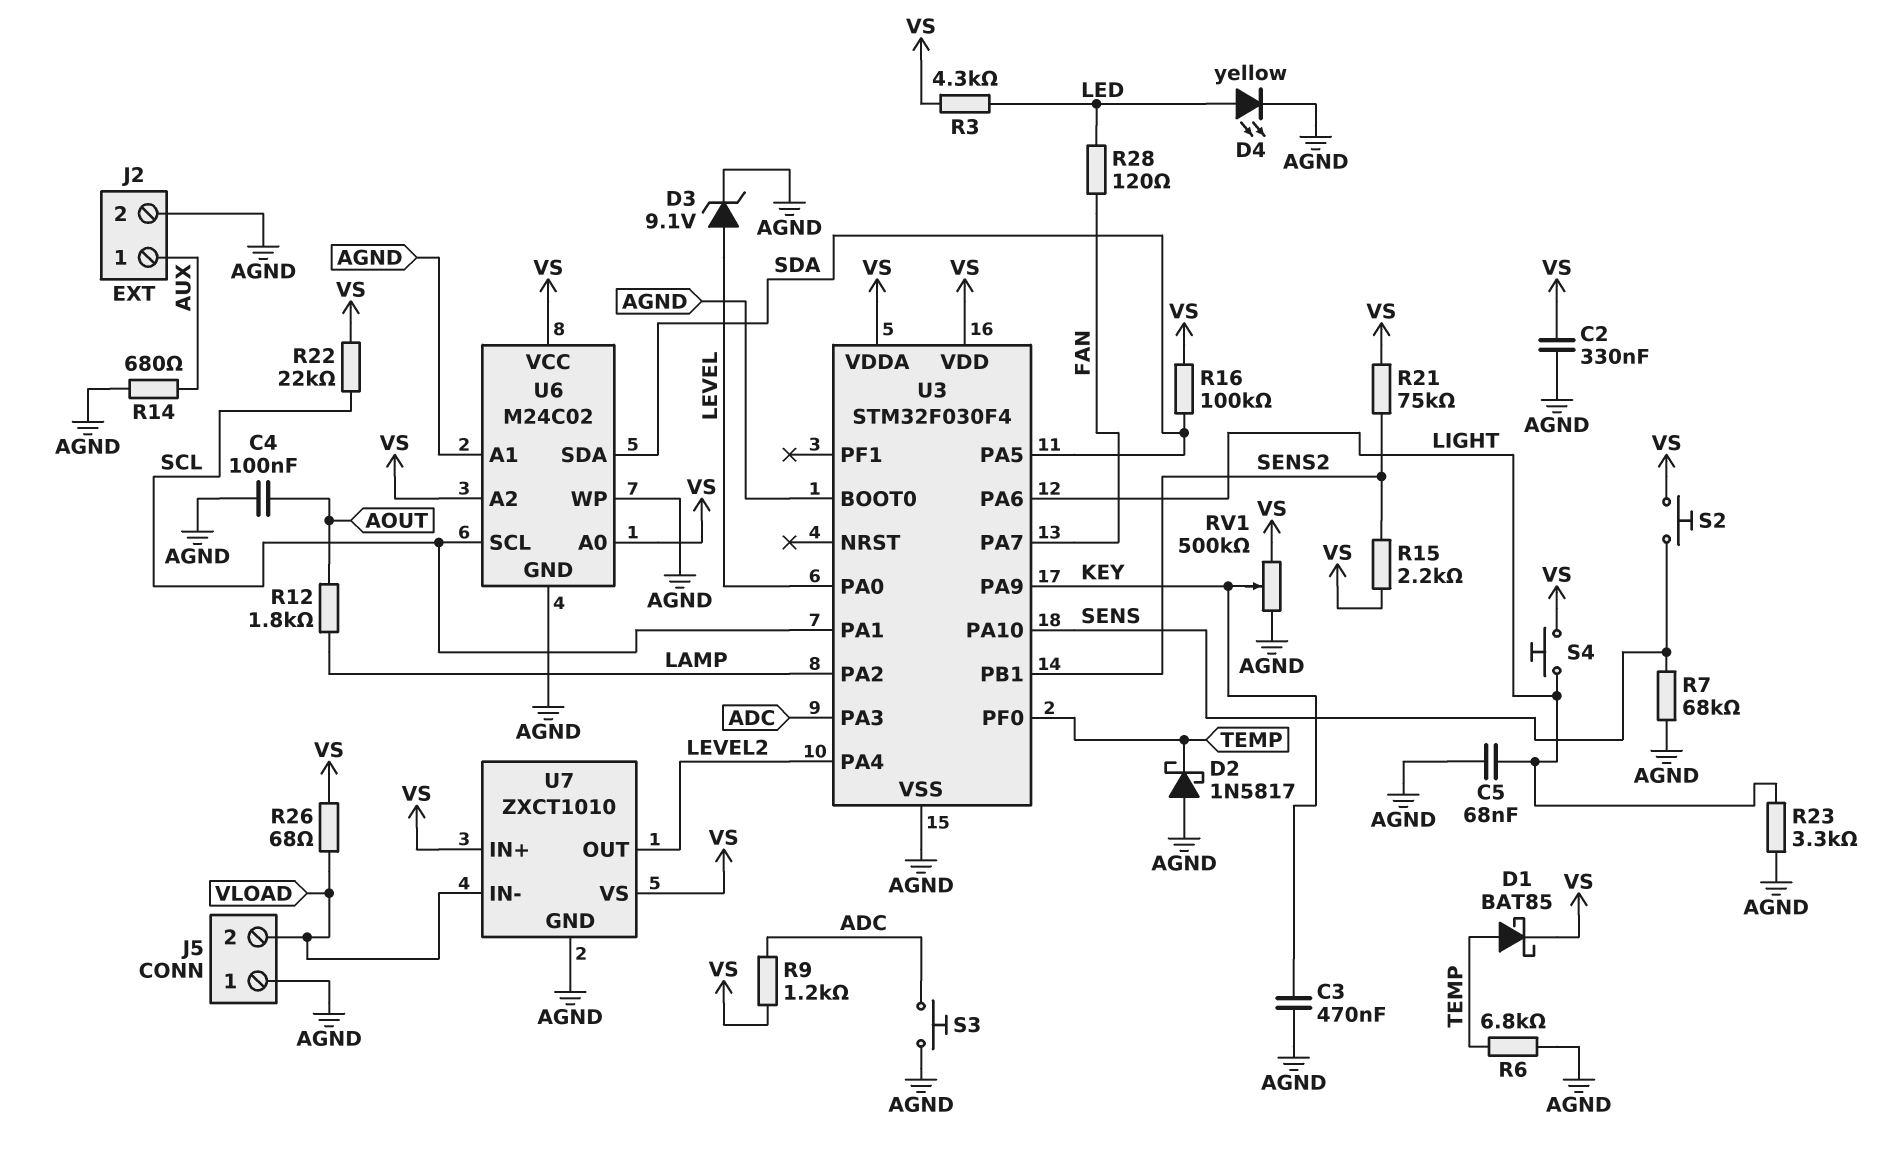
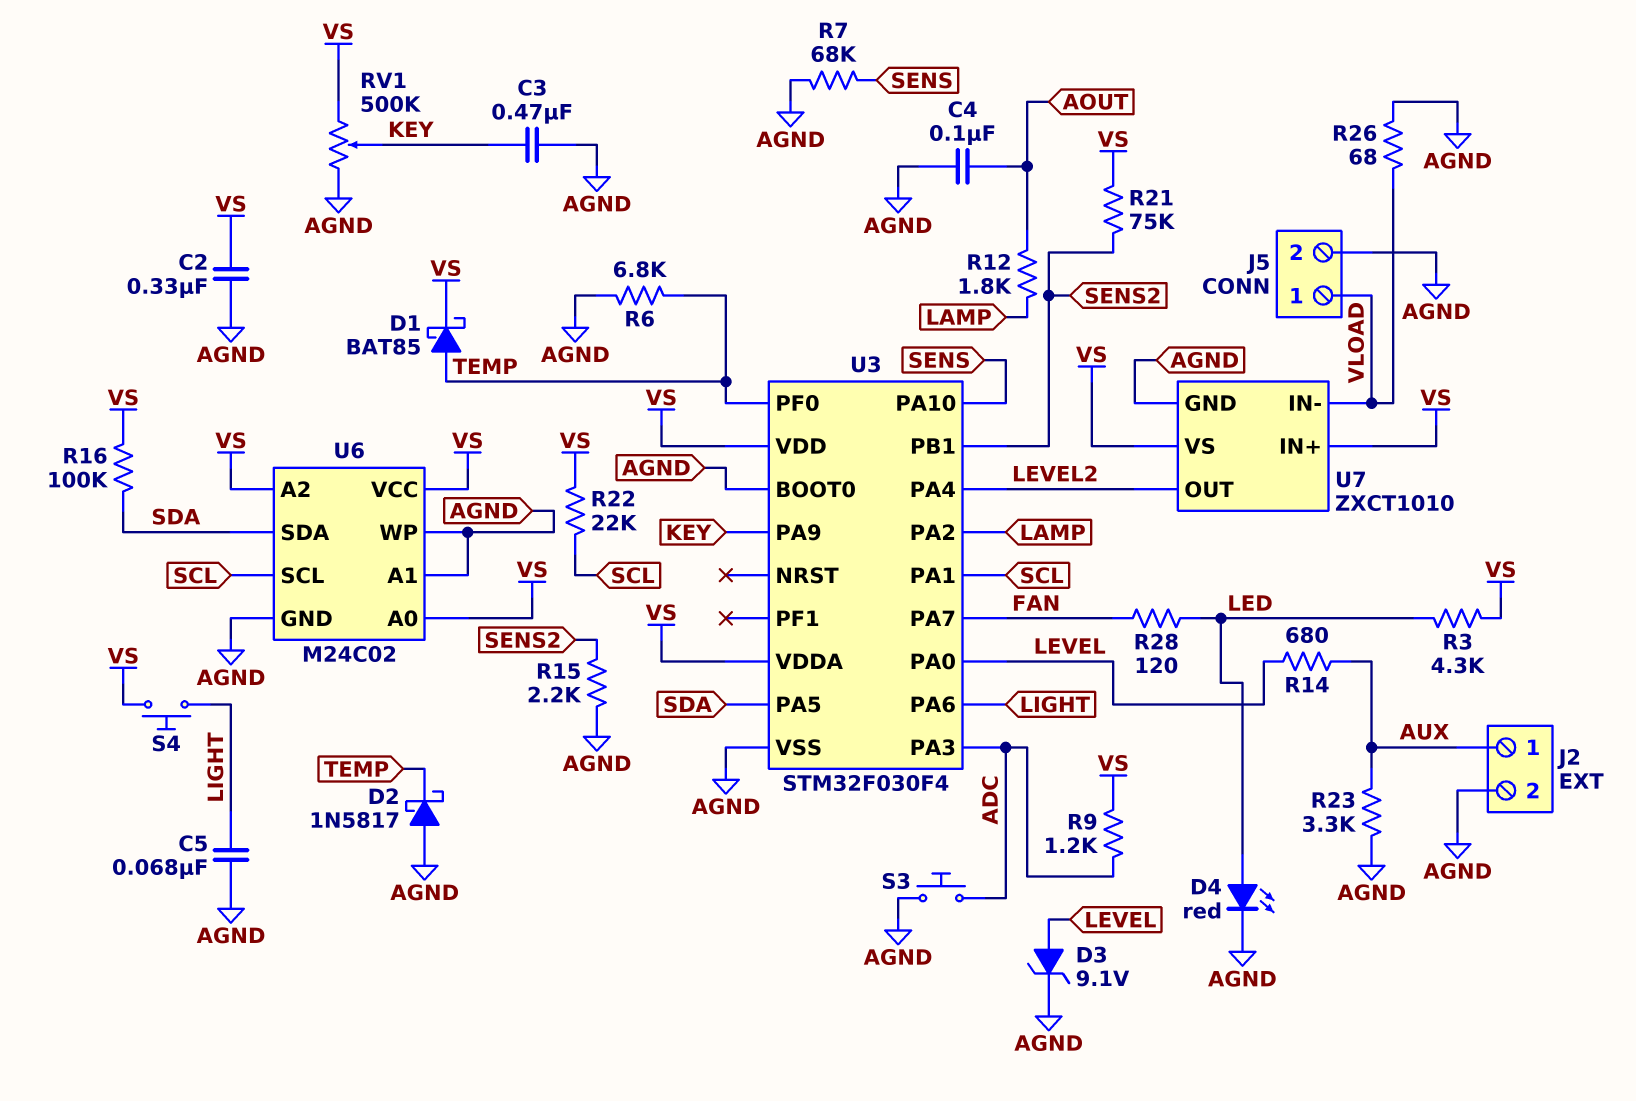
D4: LED yellow (A LED, K AGND) -> LED red (A LED, K AGND)
J5 pin 1: AGND -> VLOAD
J5 pin 2: VLOAD -> AGND
R14: 680 (AGND, AUX) -> 680 (AUX, LEVEL)
R15: 2.2k (SENS2, VS) -> 2.2k (AGND, SENS2)
R23: 3.3k (AGND, LIGHT) -> 3.3k (AGND, AUX)
R26: 68 (VLOAD, VS) -> 68 (AGND, VLOAD)
S2: button (SENS, VS) -> none

